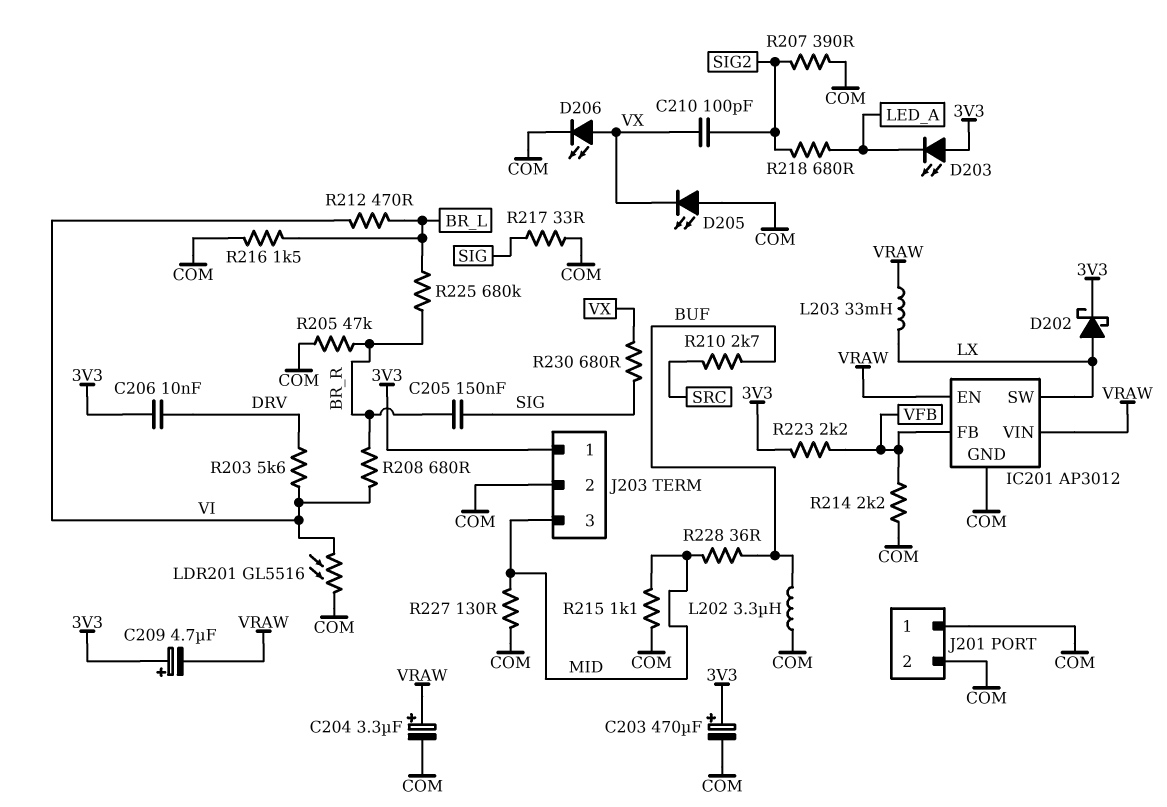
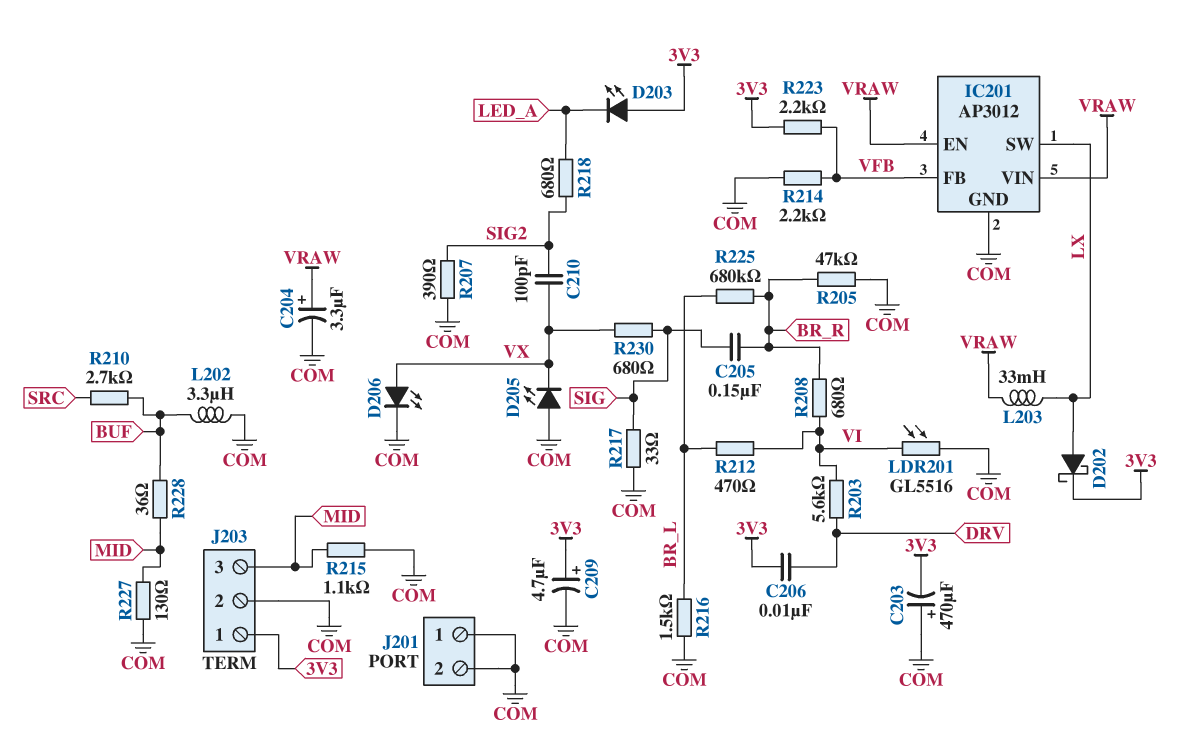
C203: 470uF (plus 3V3, minus COM) -> 470uF (plus COM, minus 3V3)
C209: 4.7uF (plus 3V3, minus VRAW) -> 4.7uF (plus 3V3, minus COM)

